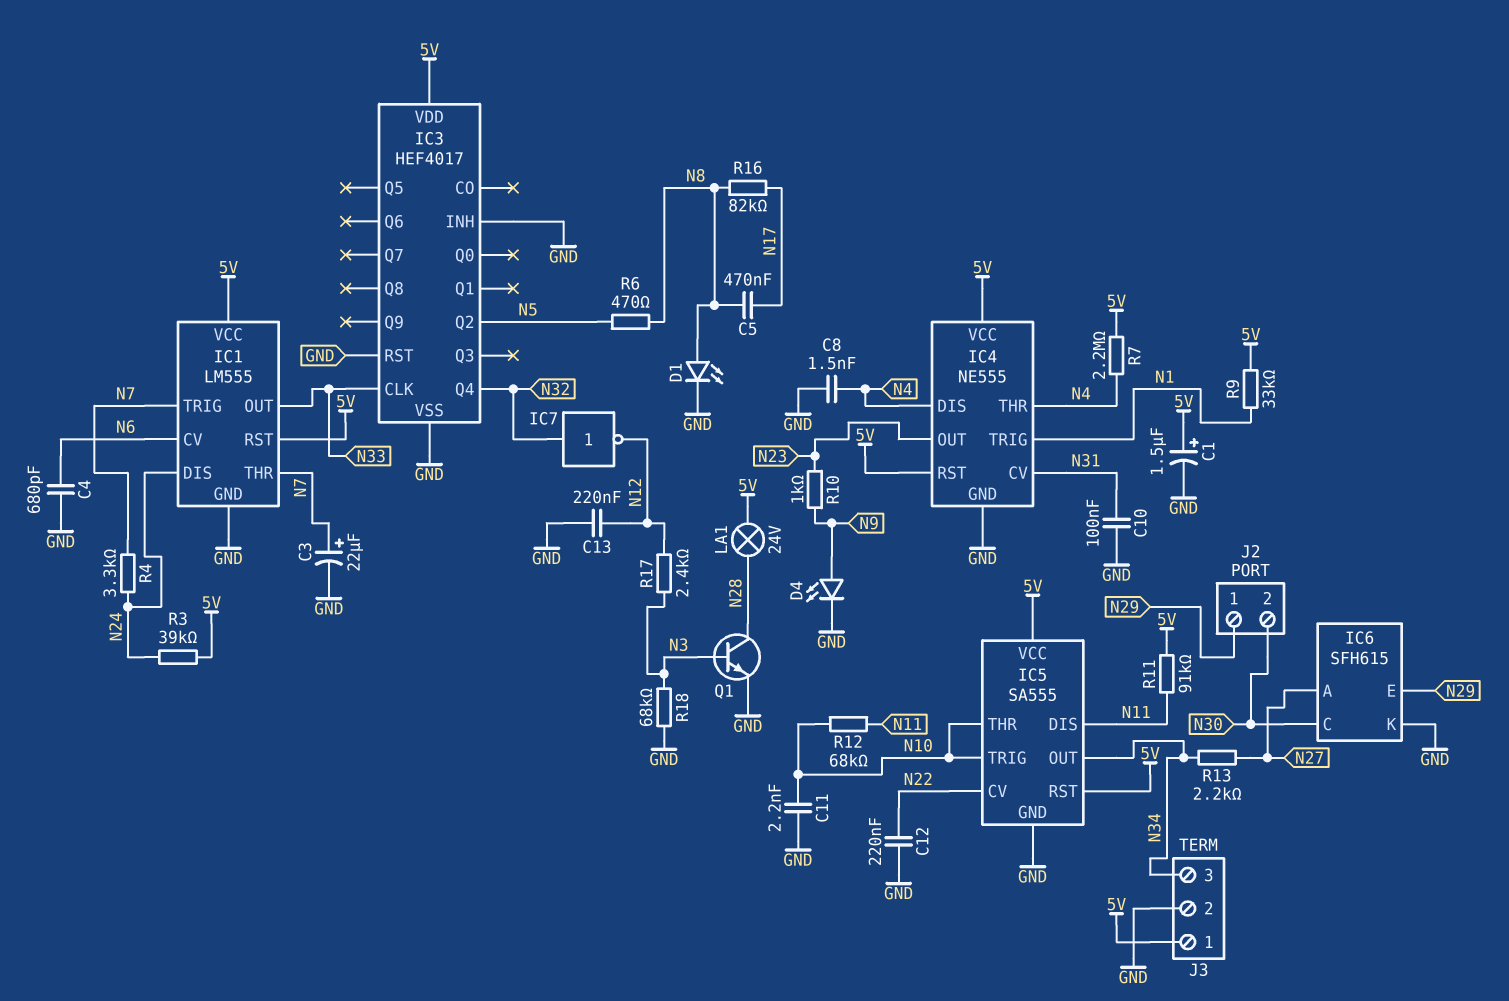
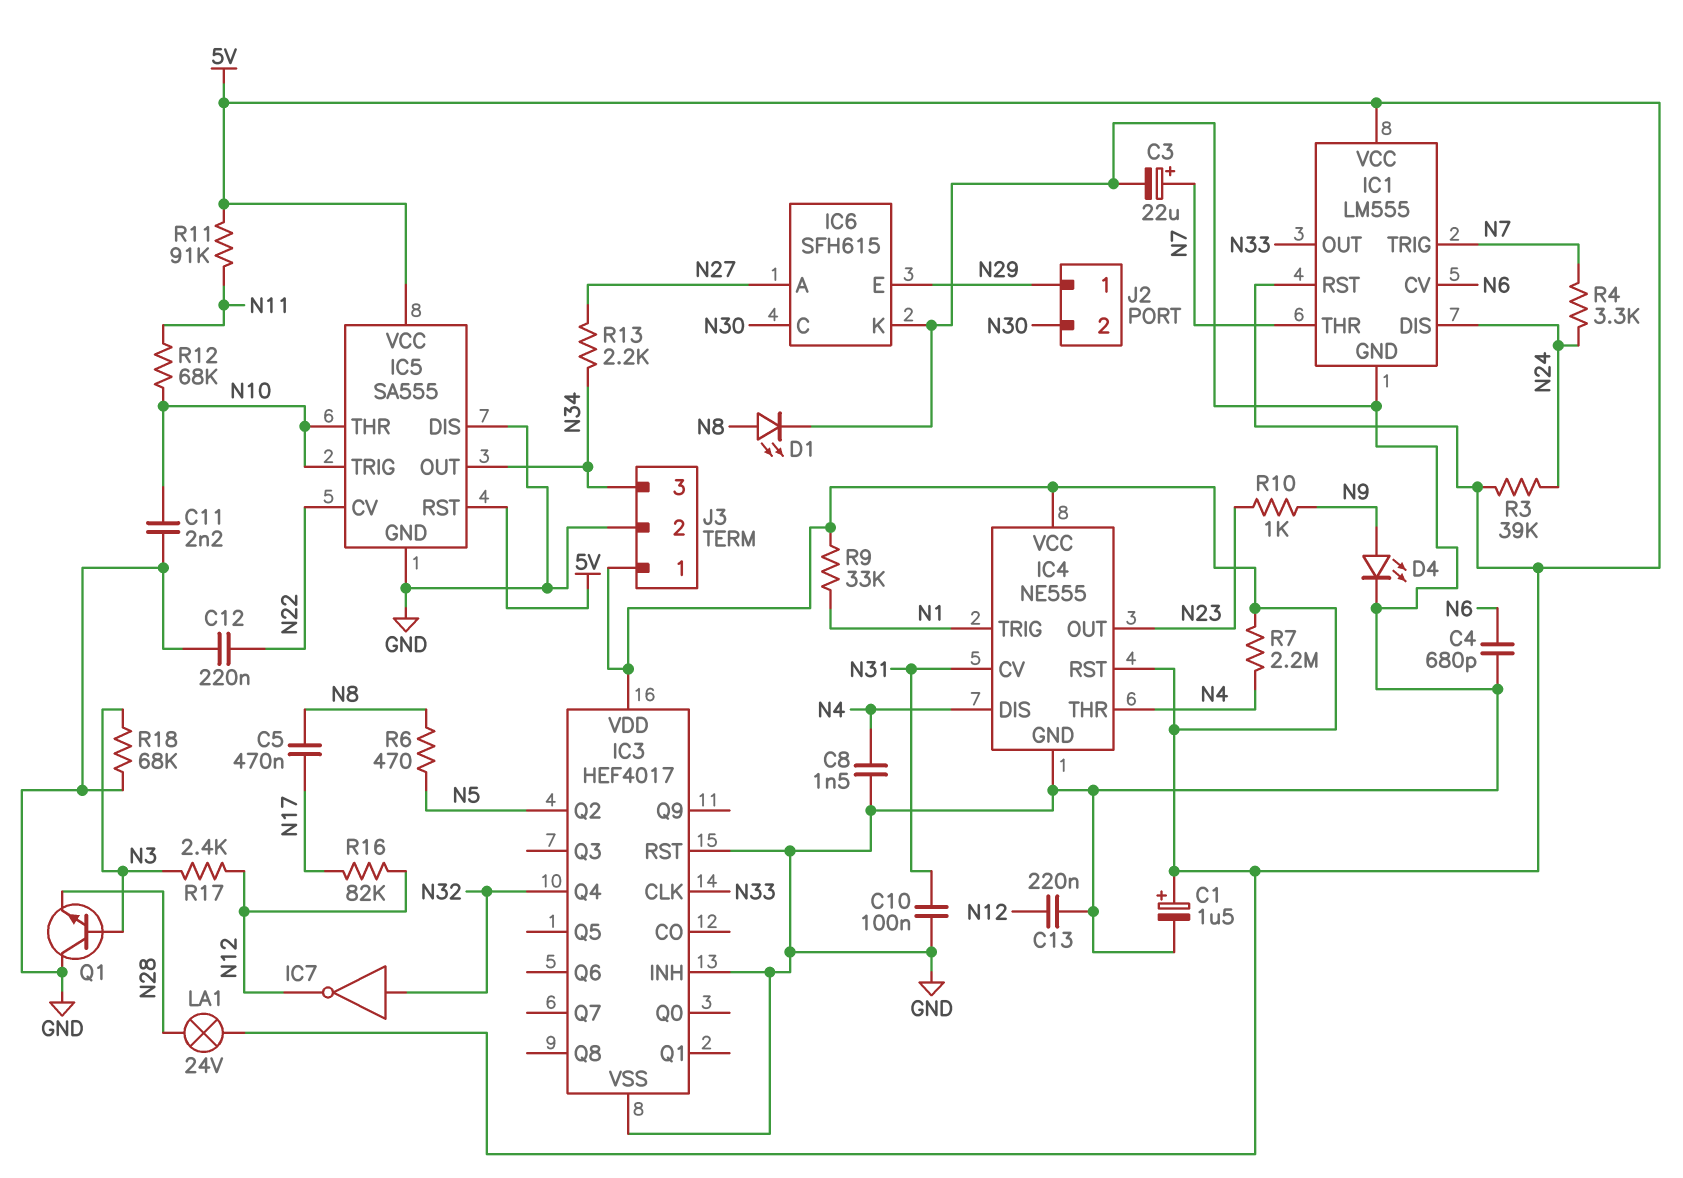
IC5 pin DIS: N11 -> GND
Q1: NPN (B N3, C N28, E GND) -> NPN (B N3, C GND, E N28)
R16: 82k (N8, N17) -> 82k (N12, N17)

